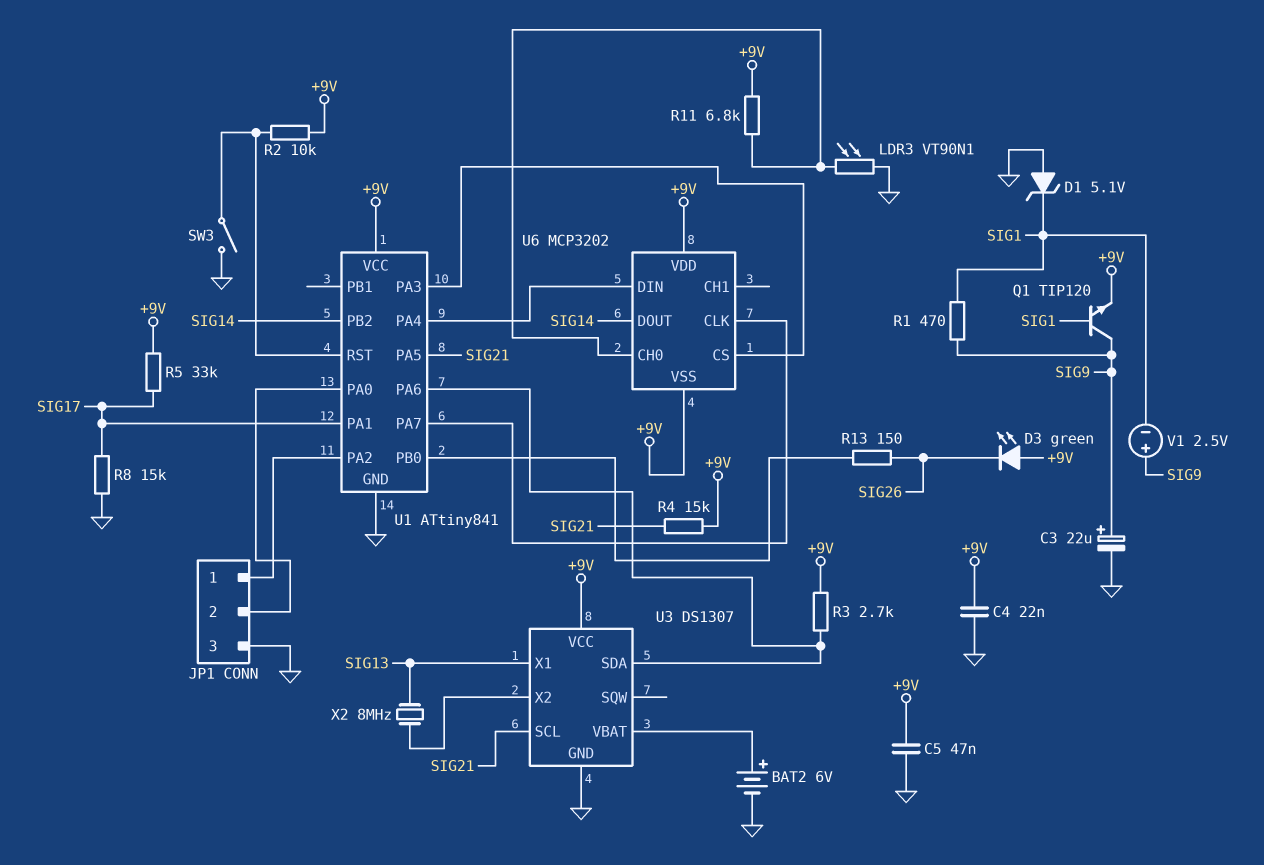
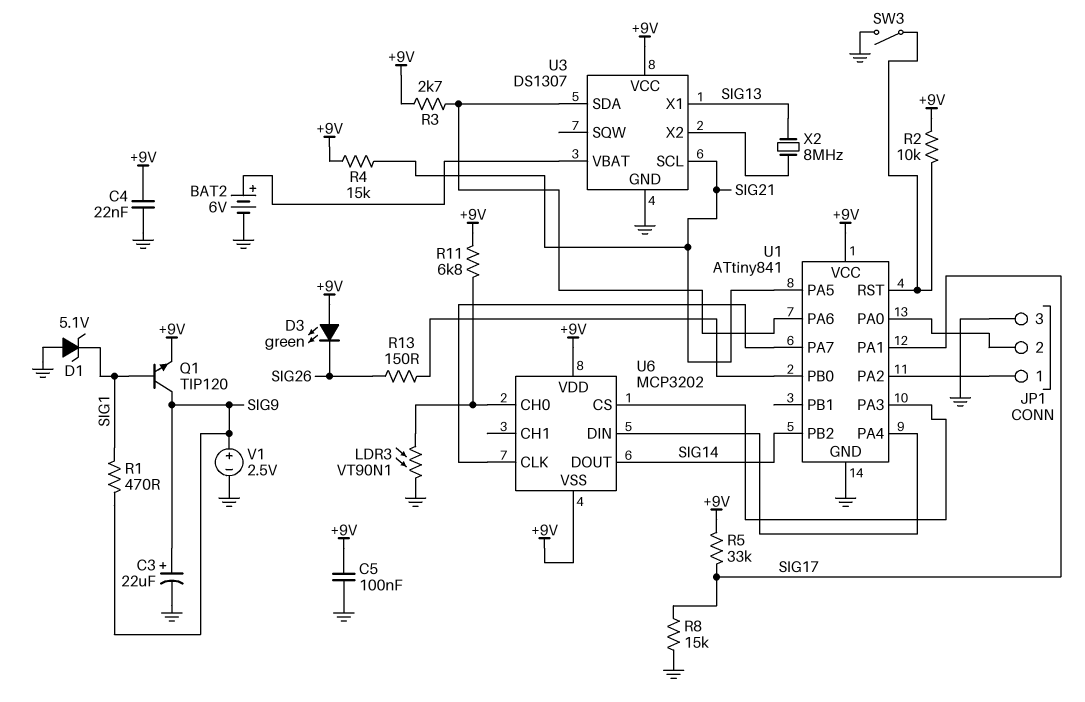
C5: 47nF (+9V, GND) -> 100nF (+9V, GND)
V1: 2.5V (plus SIG9, minus SIG1) -> 2.5V (plus SIG9, minus GND)

